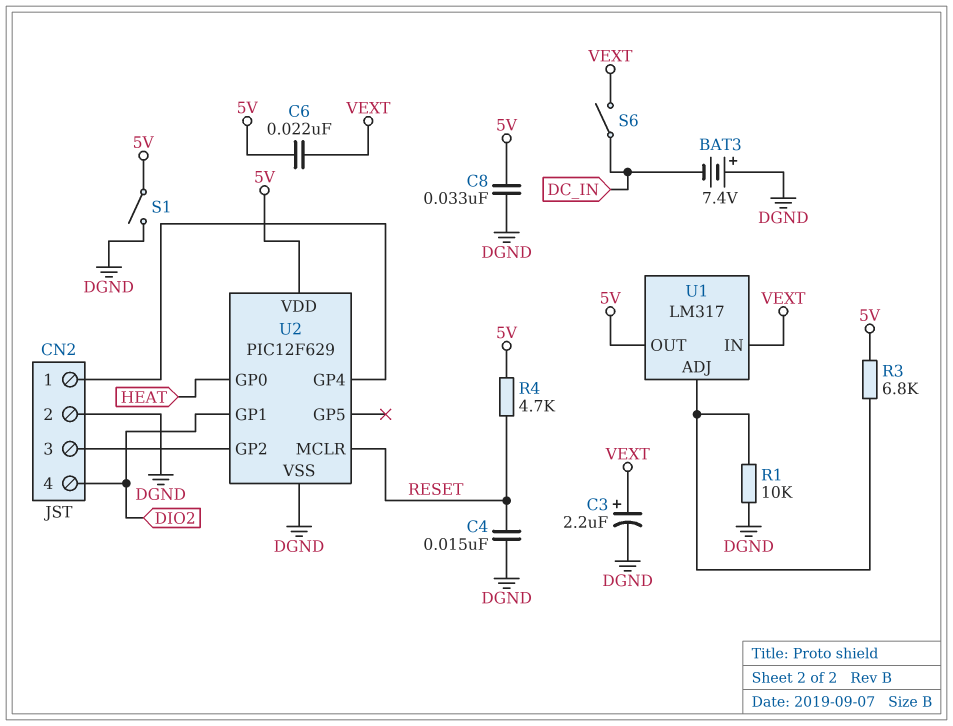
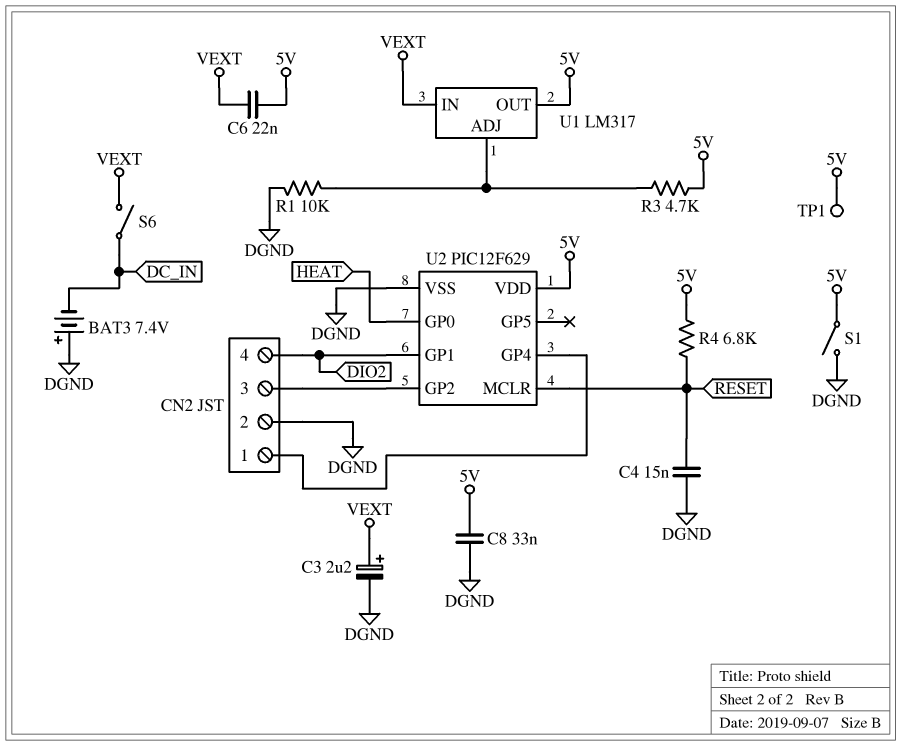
R3: 6.8k (5V, U1/ADJ) -> 4.7k (5V, U1/ADJ)
R4: 4.7k (5V, RESET) -> 6.8k (5V, RESET)
TP1: none -> test point (5V)

